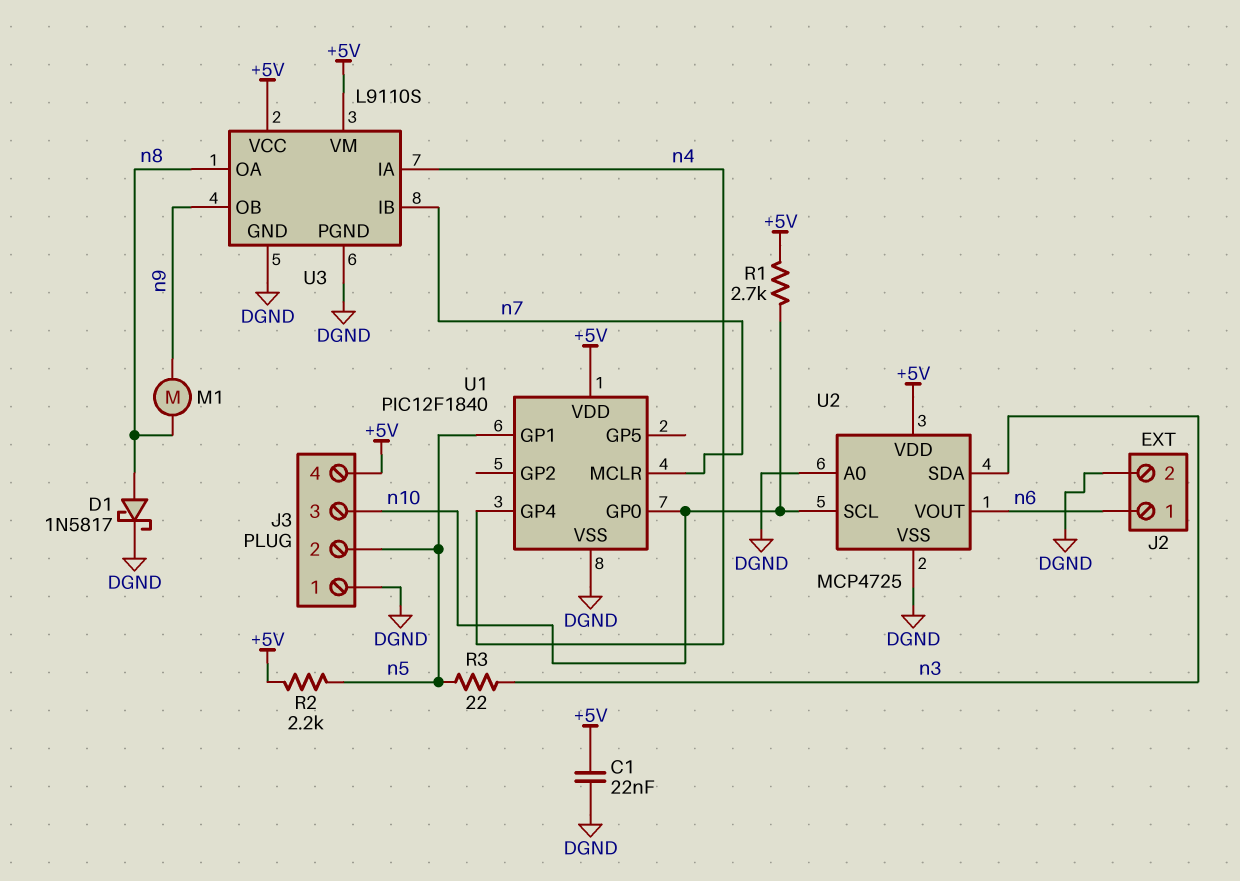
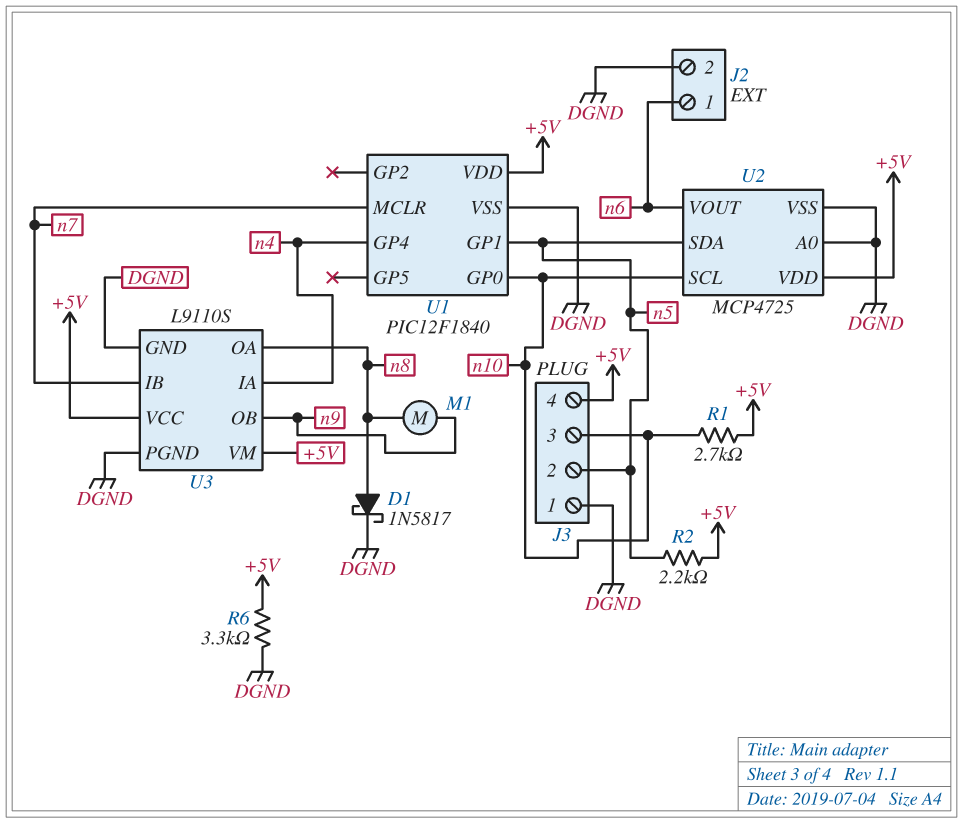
C1: 22nF (+5V, DGND) -> none
R3: 22 (n3, n5) -> none
R6: none -> 3.3k (+5V, DGND)
U2 pin SDA: n3 -> n5

